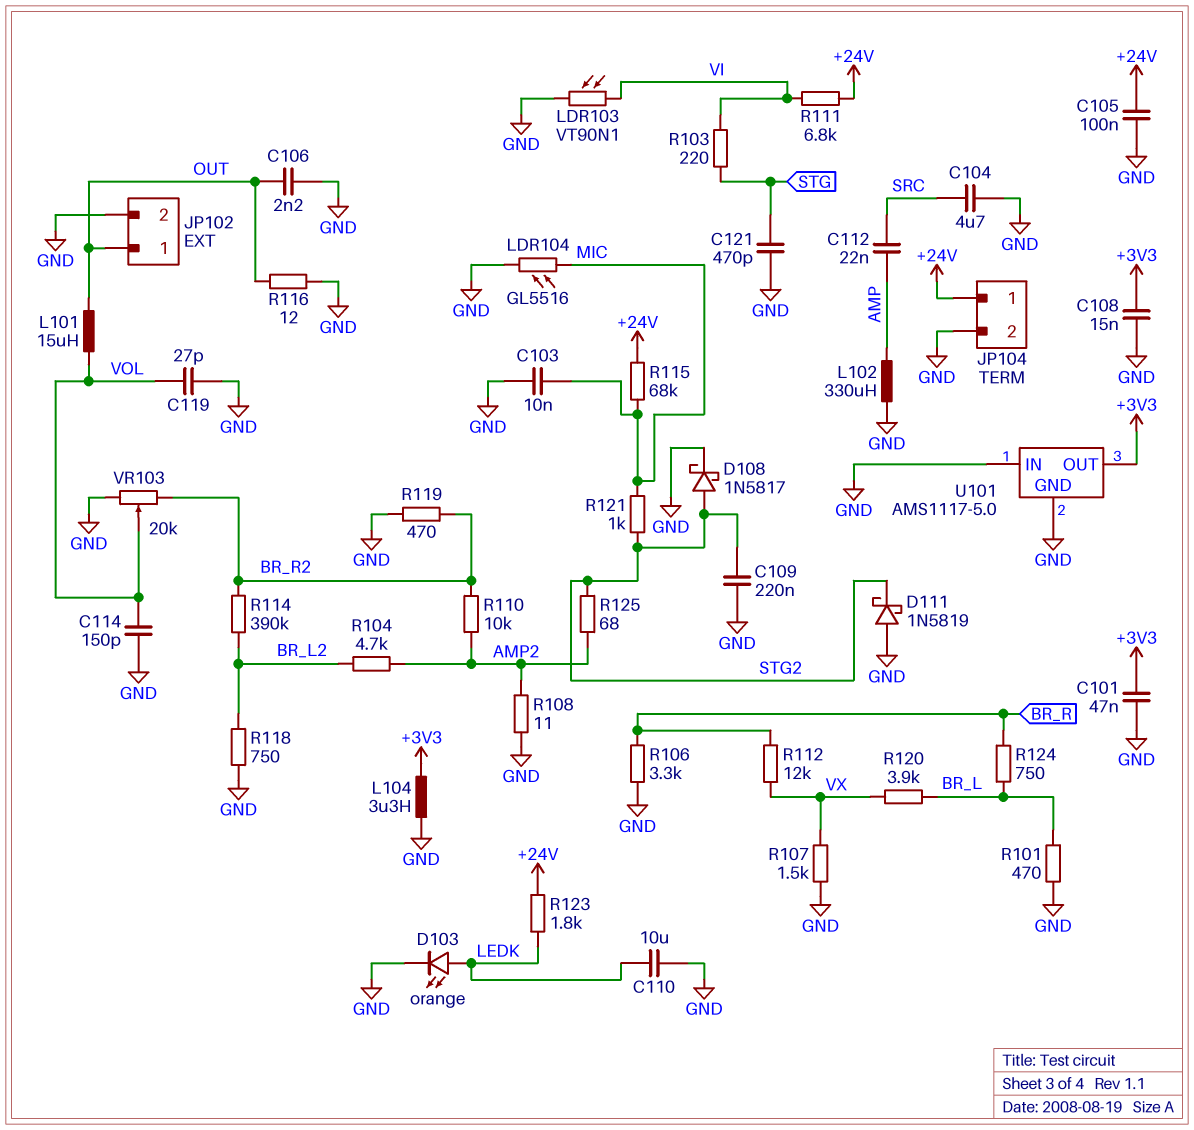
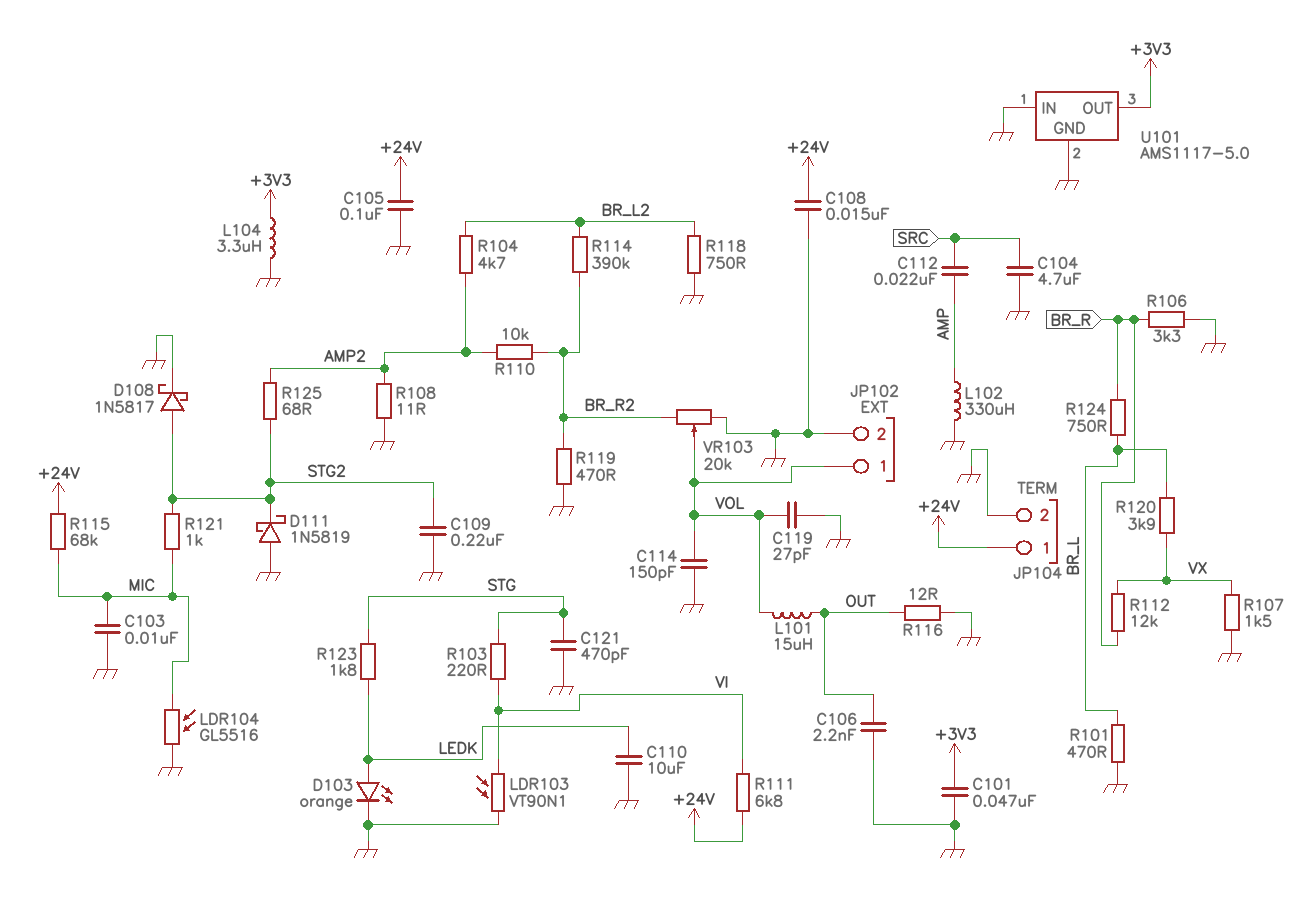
C108: 15nF (+3V3, GND) -> 15nF (+24V, GND)
JP102 pin 1: OUT -> VOL
R123: 1.8k (+24V, LEDK) -> 1.8k (LEDK, STG)

